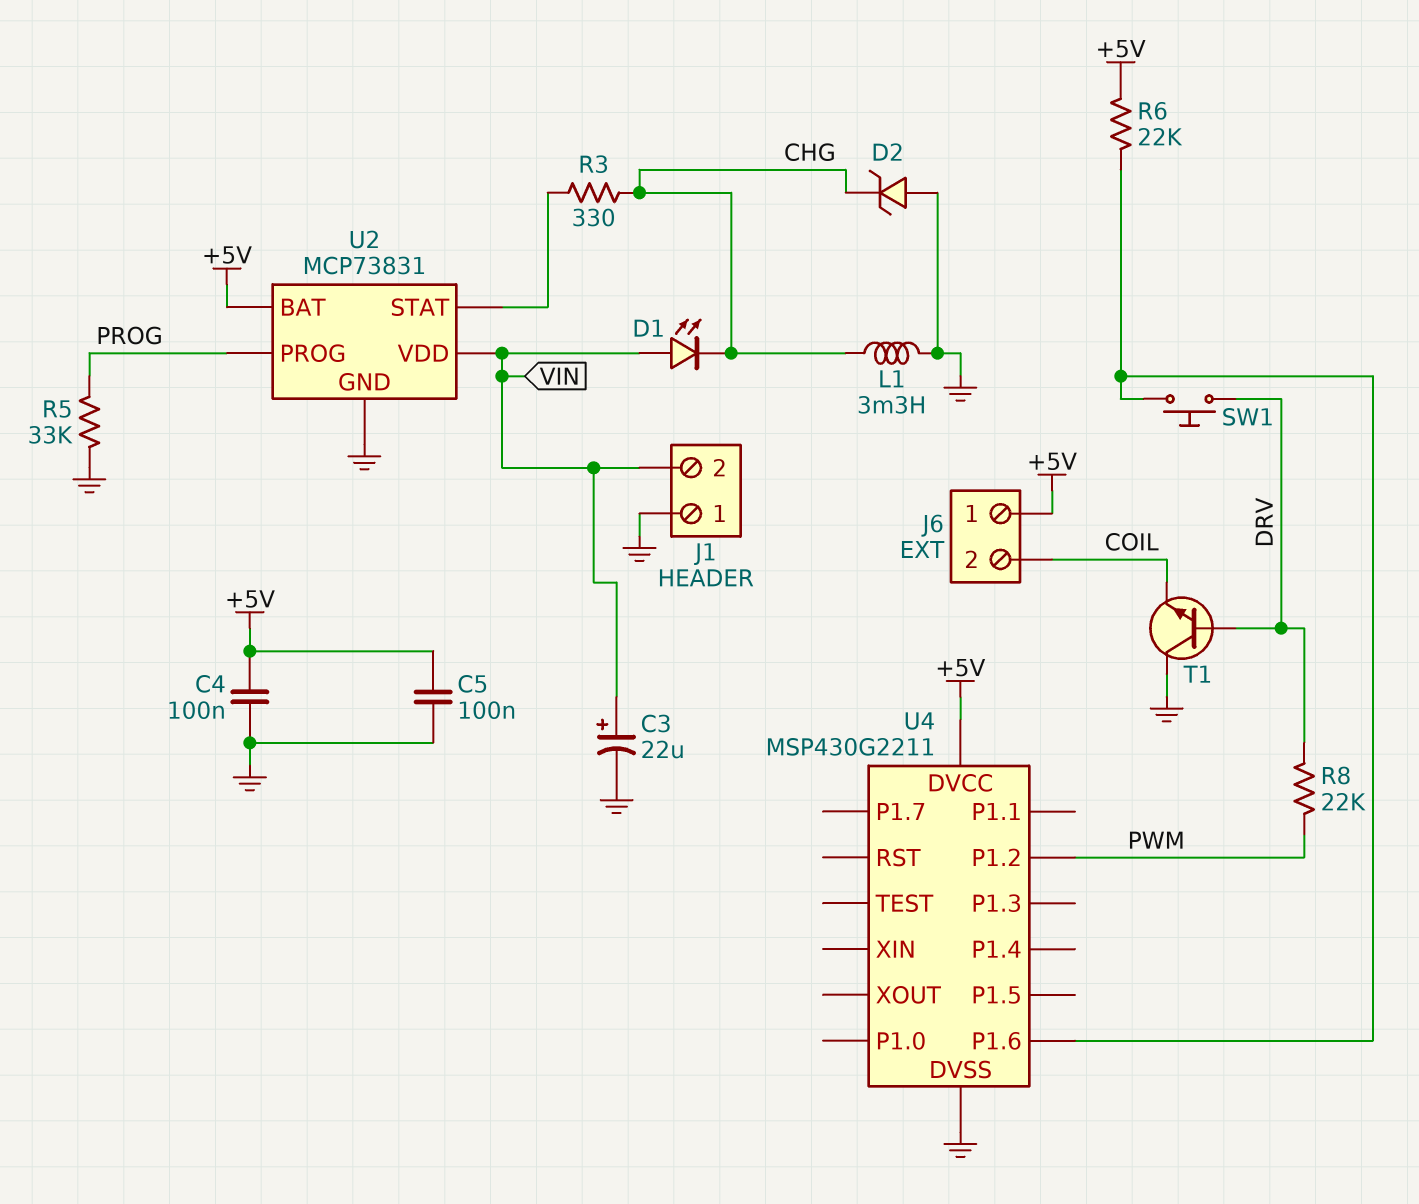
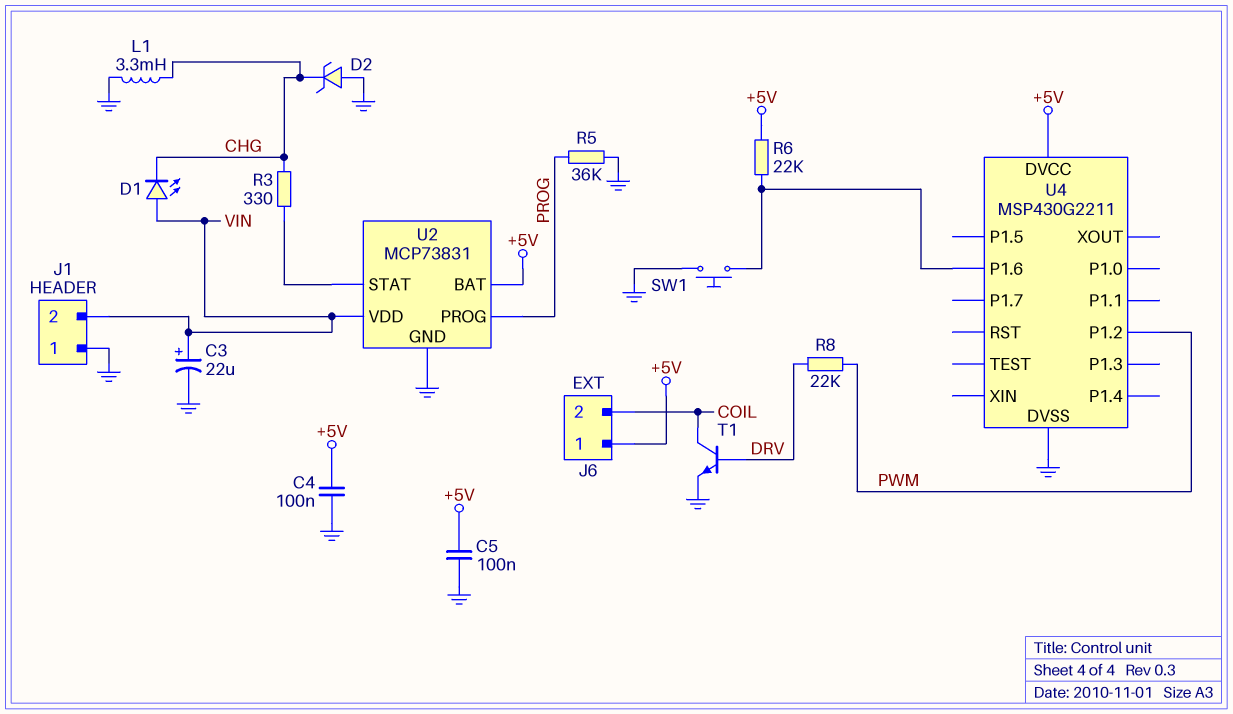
R5: 33k (GND, PROG) -> 36k (GND, PROG)
SW1: button (DRV, U4/P1.6) -> button (GND, U4/P1.6)
T1: NPN (B DRV, C GND, E COIL) -> NPN (B DRV, C COIL, E GND)

